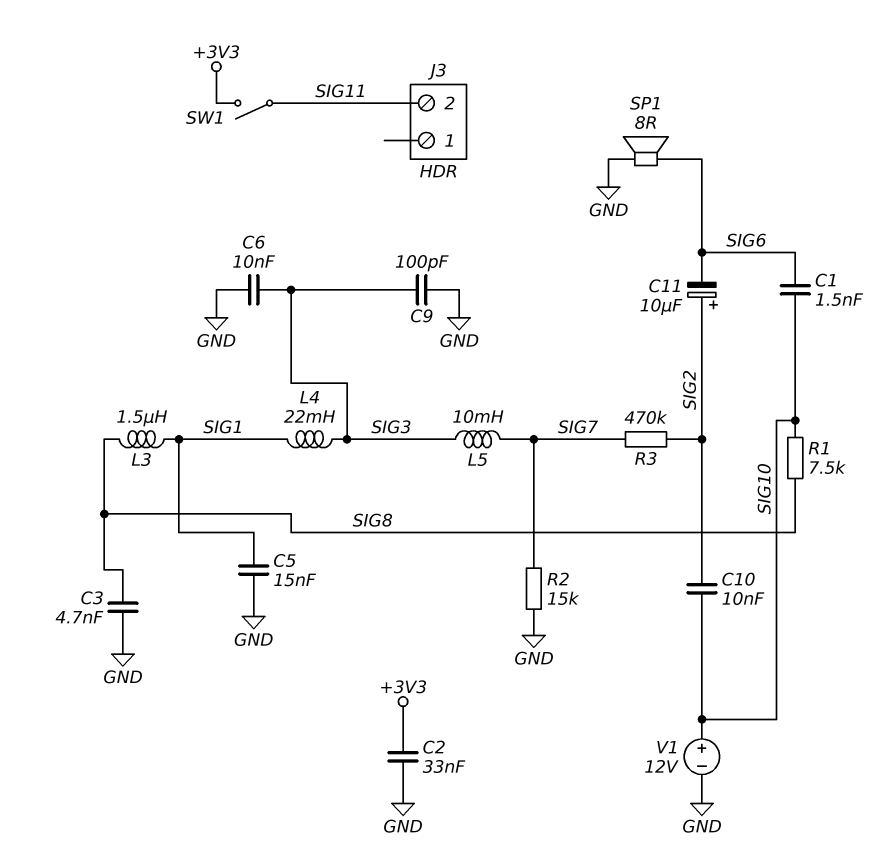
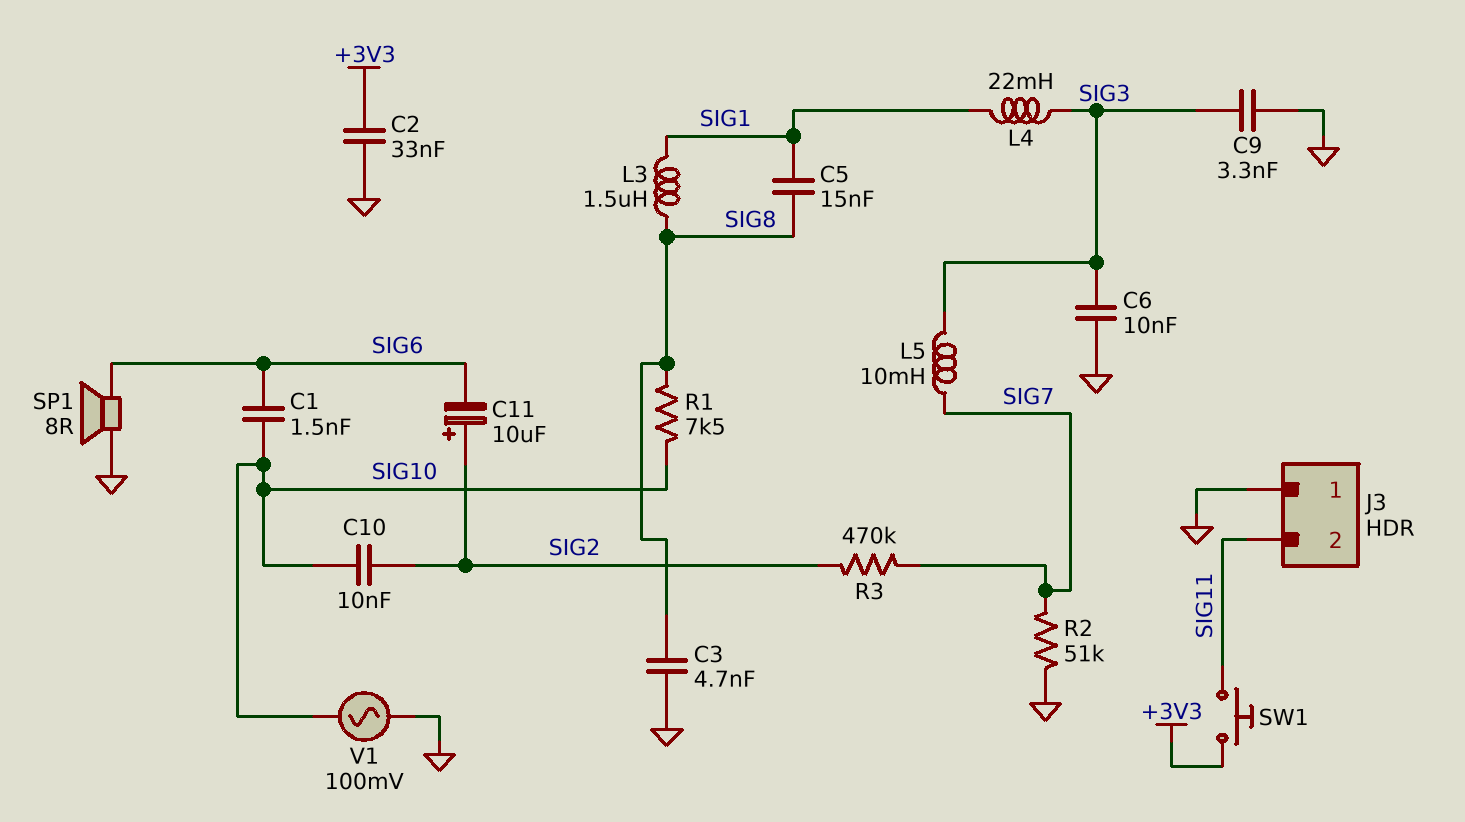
C5: 15nF (GND, SIG1) -> 15nF (SIG1, SIG8)
C9: 100pF (GND, SIG3) -> 3.3nF (GND, SIG3)
J3 pin 1: none -> GND
R2: 15k (GND, SIG7) -> 51k (GND, SIG7)
SW1: switch (+3V3, SIG11) -> button (+3V3, SIG11)
V1: 12V (plus SIG10, minus GND) -> AC 100mV (GND, SIG10)

